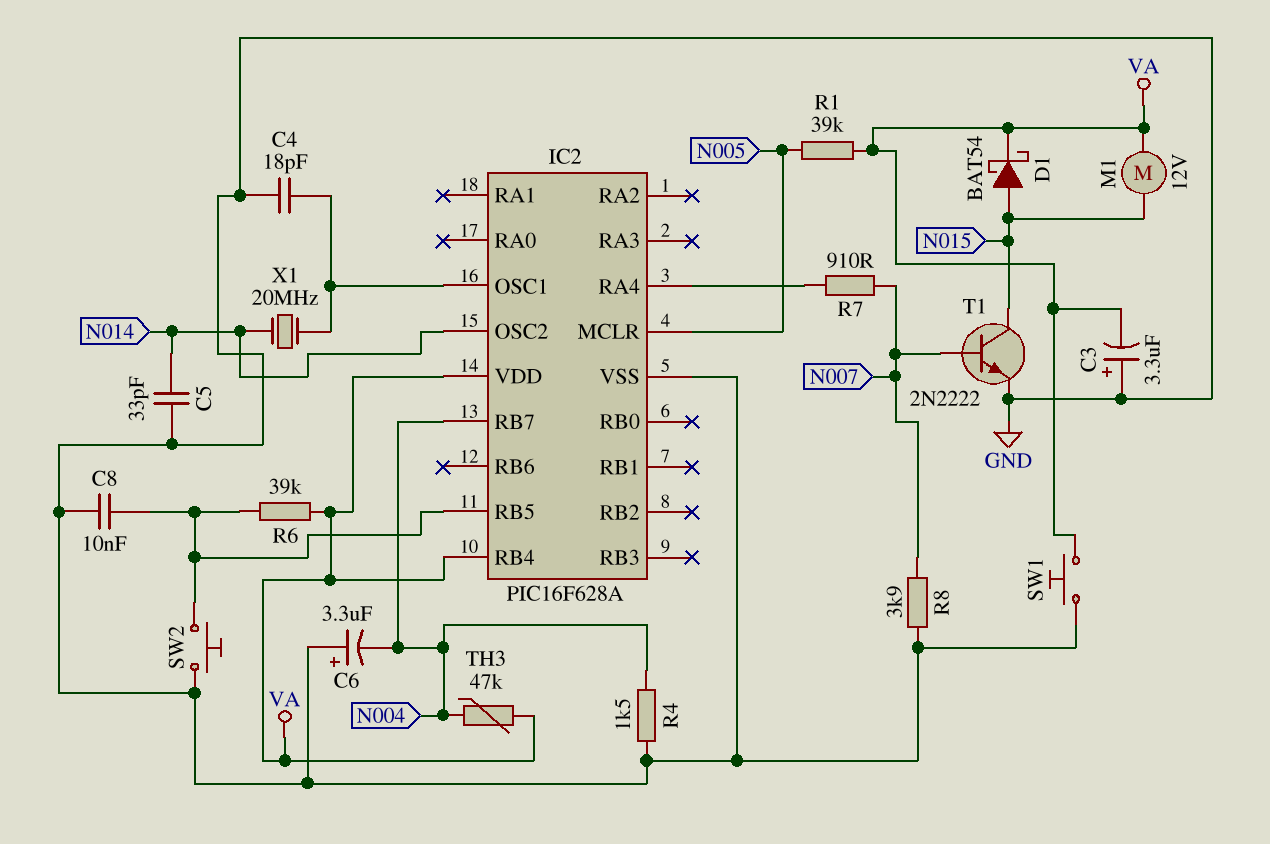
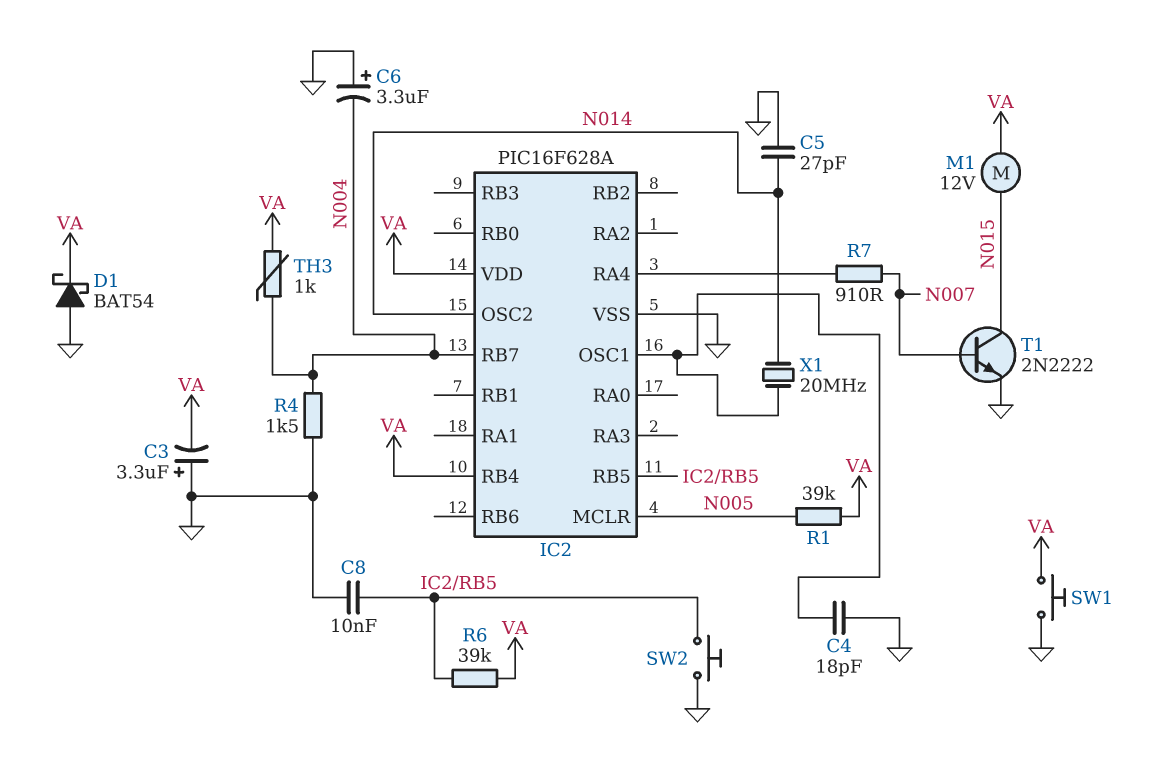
C5: 33pF (GND, N014) -> 27pF (GND, N014)
D1: schottky BAT54 (A N015, K VA) -> schottky BAT54 (A GND, K VA)
R8: 3.9k (GND, N007) -> none
TH3: 47k (N004, VA) -> 1k (N004, VA)

